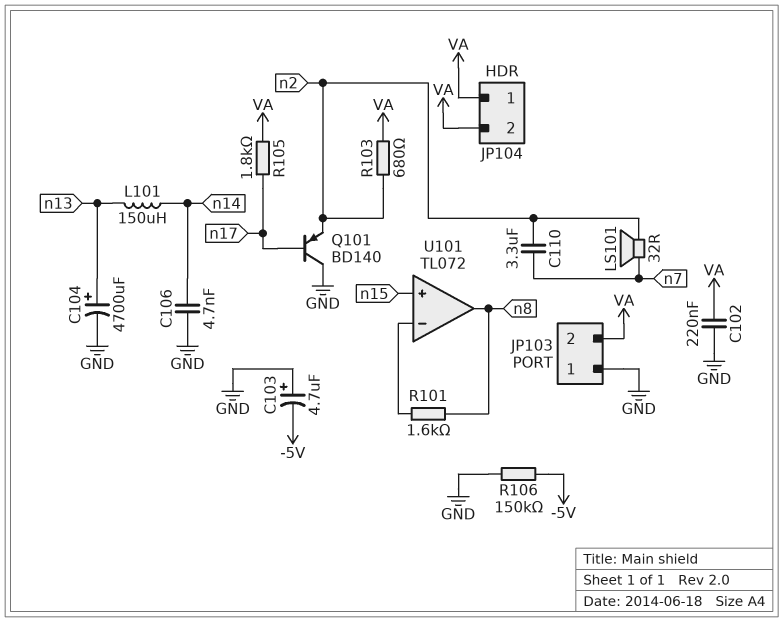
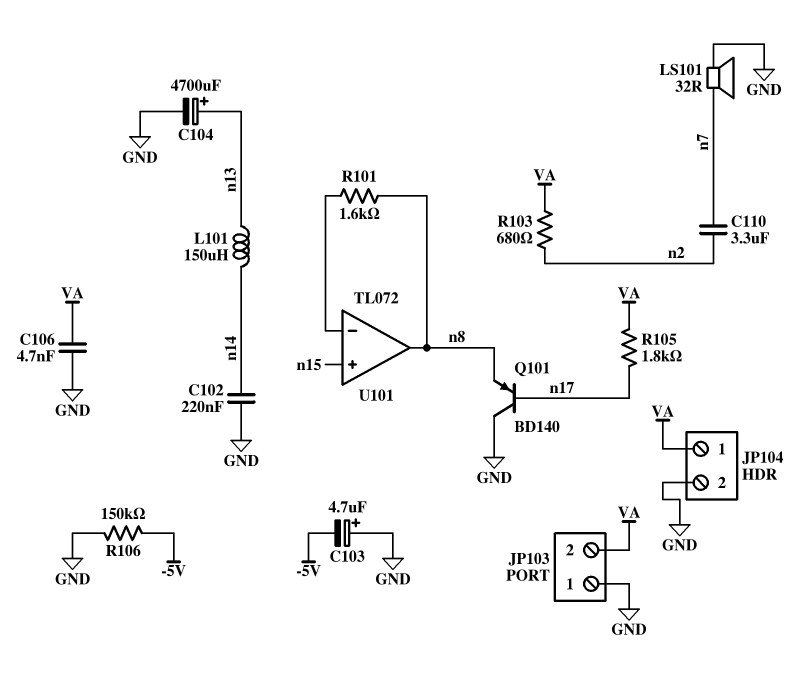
C102: 220nF (GND, VA) -> 220nF (GND, n14)
C106: 4.7nF (GND, n14) -> 4.7nF (GND, VA)
JP104 pin 2: VA -> GND
LS101: speaker 32R (n2, n7) -> speaker 32R (GND, n7)
Q101: PNP BD140 (B n17, C GND, E n2) -> PNP BD140 (B n17, C GND, E n8)

